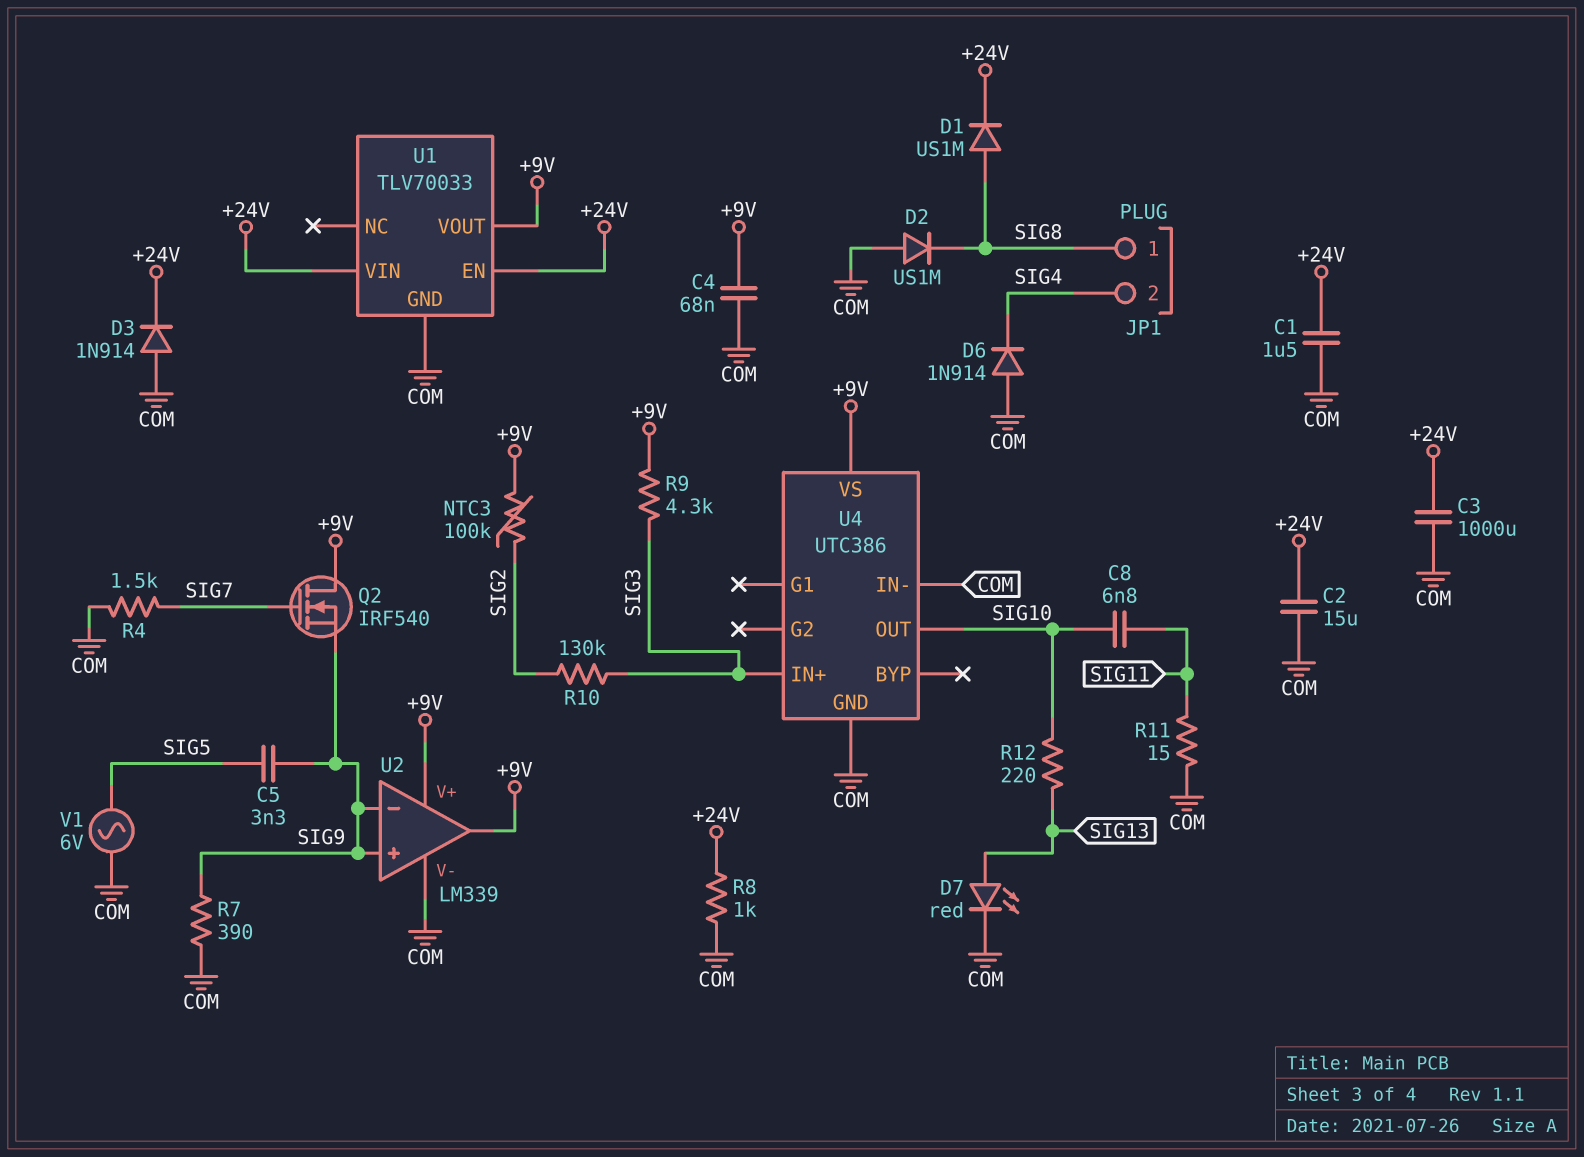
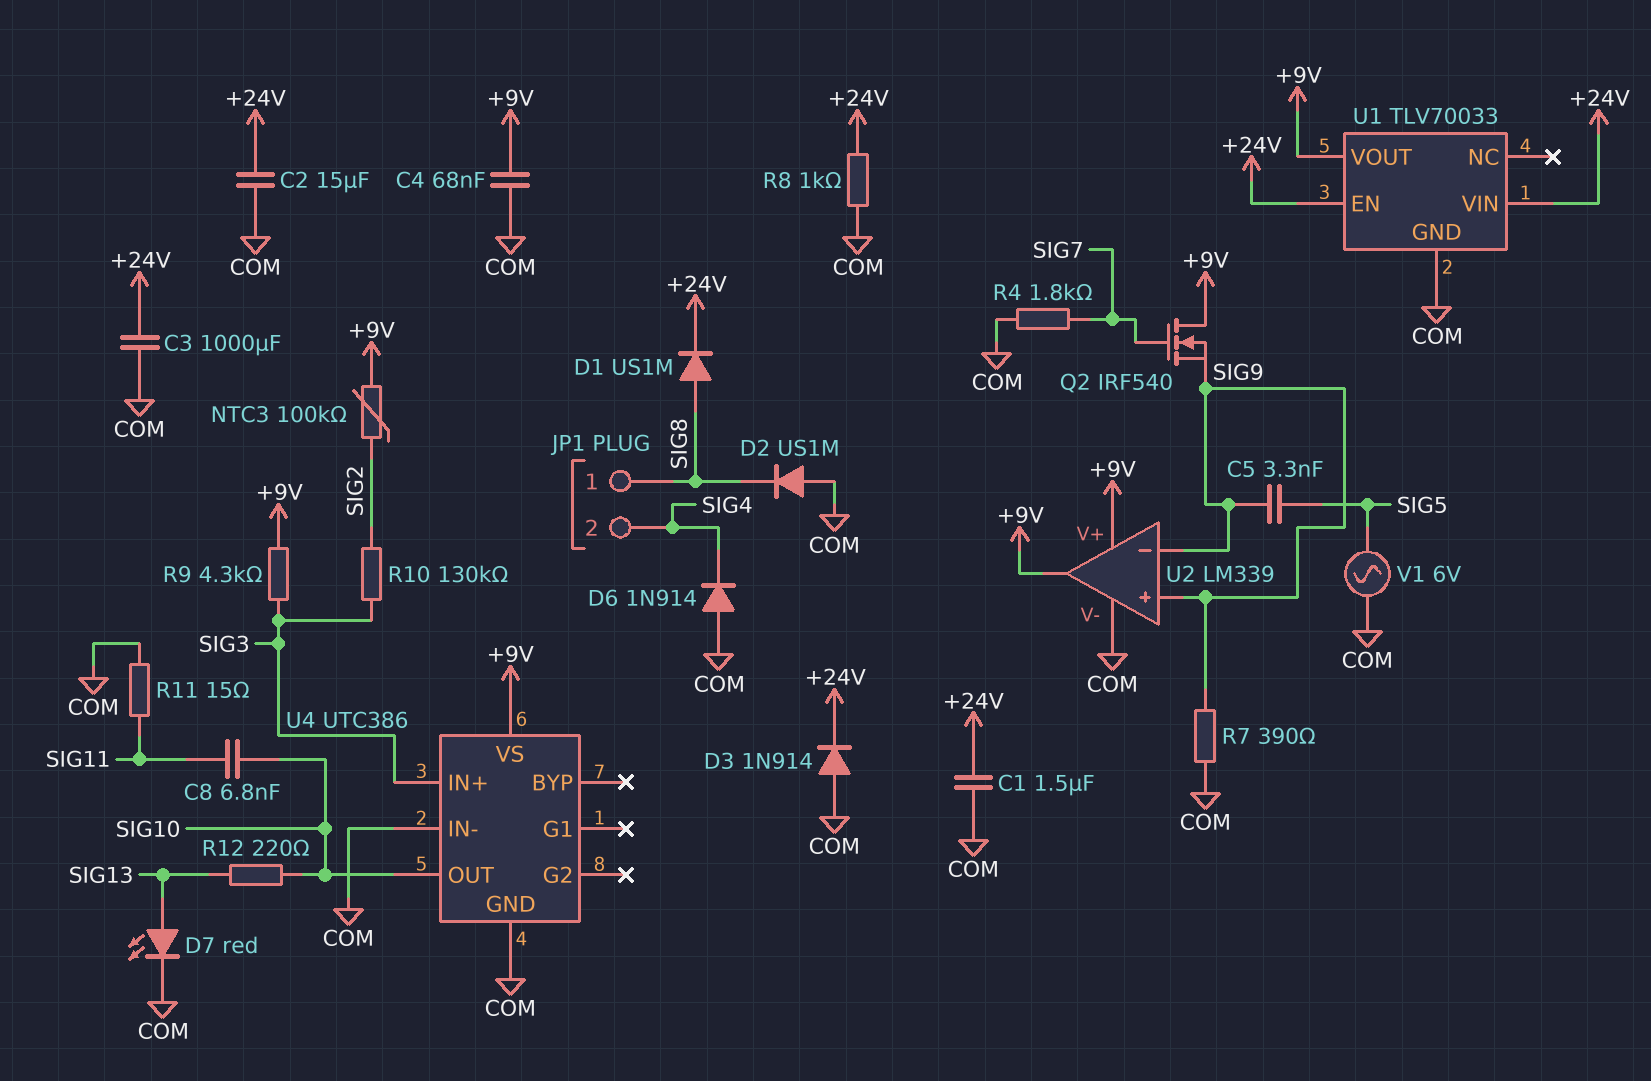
R4: 1.5k (COM, SIG7) -> 1.8k (COM, SIG7)

